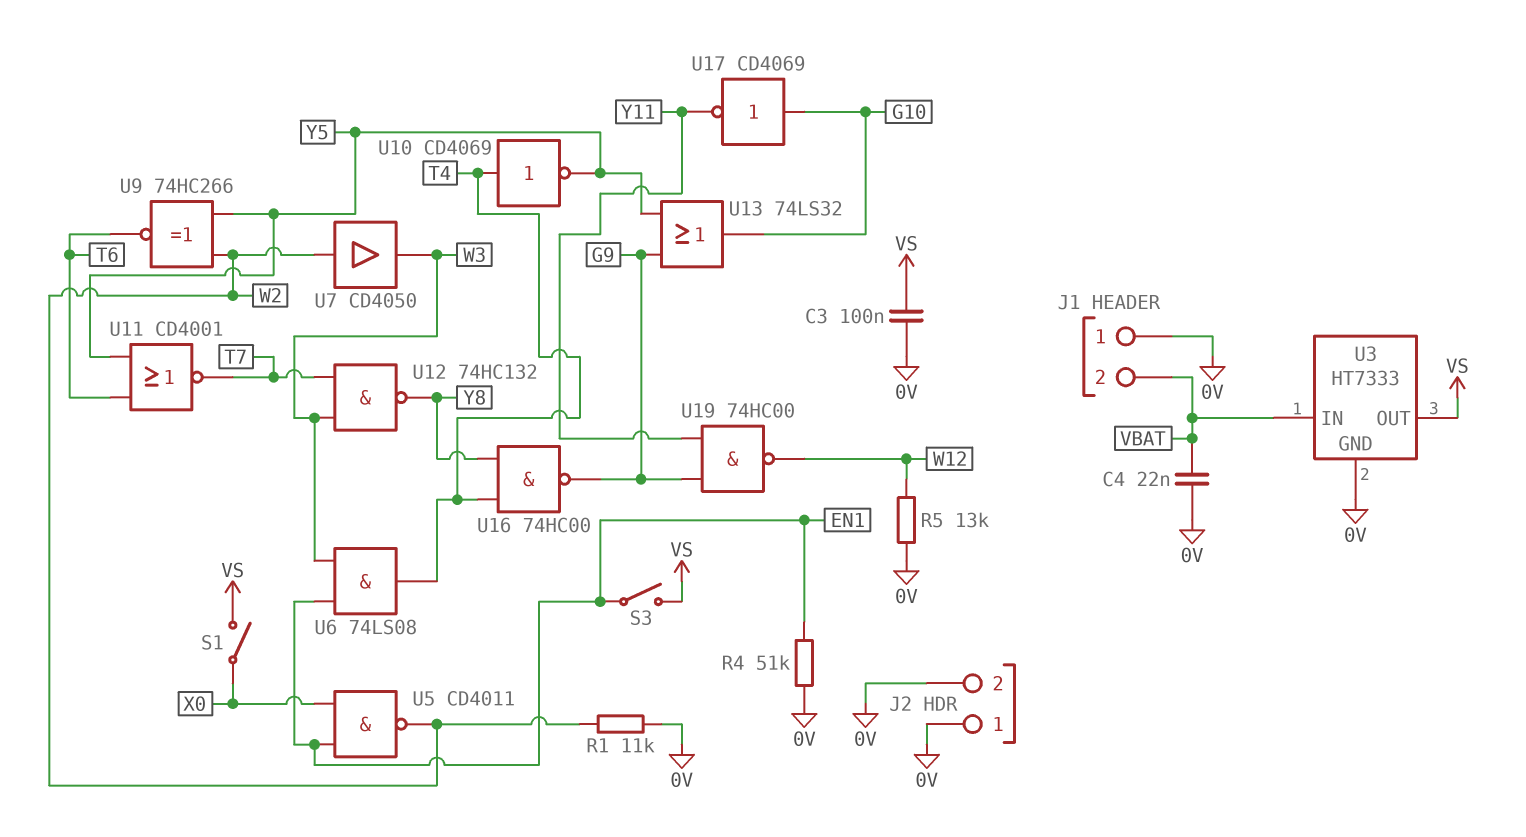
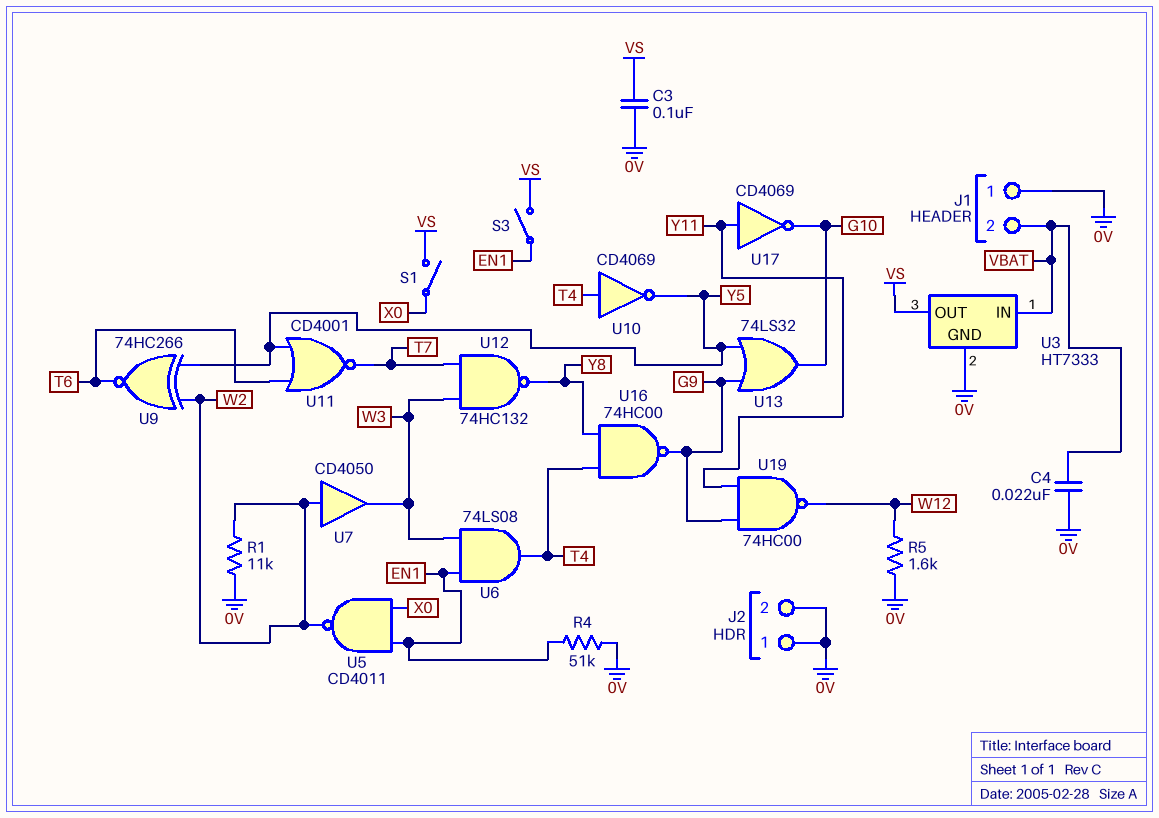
R5: 13k (0V, W12) -> 1.6k (0V, W12)
U17: NOT CD4069 (in G10, out Y11) -> NOT CD4069 (in Y11, out G10)

